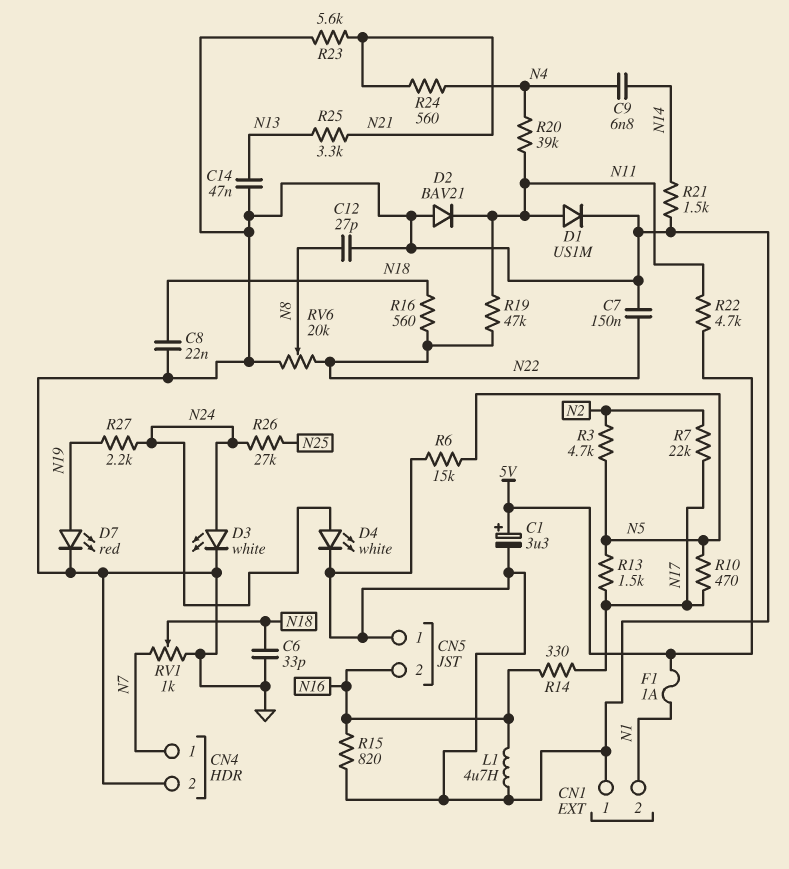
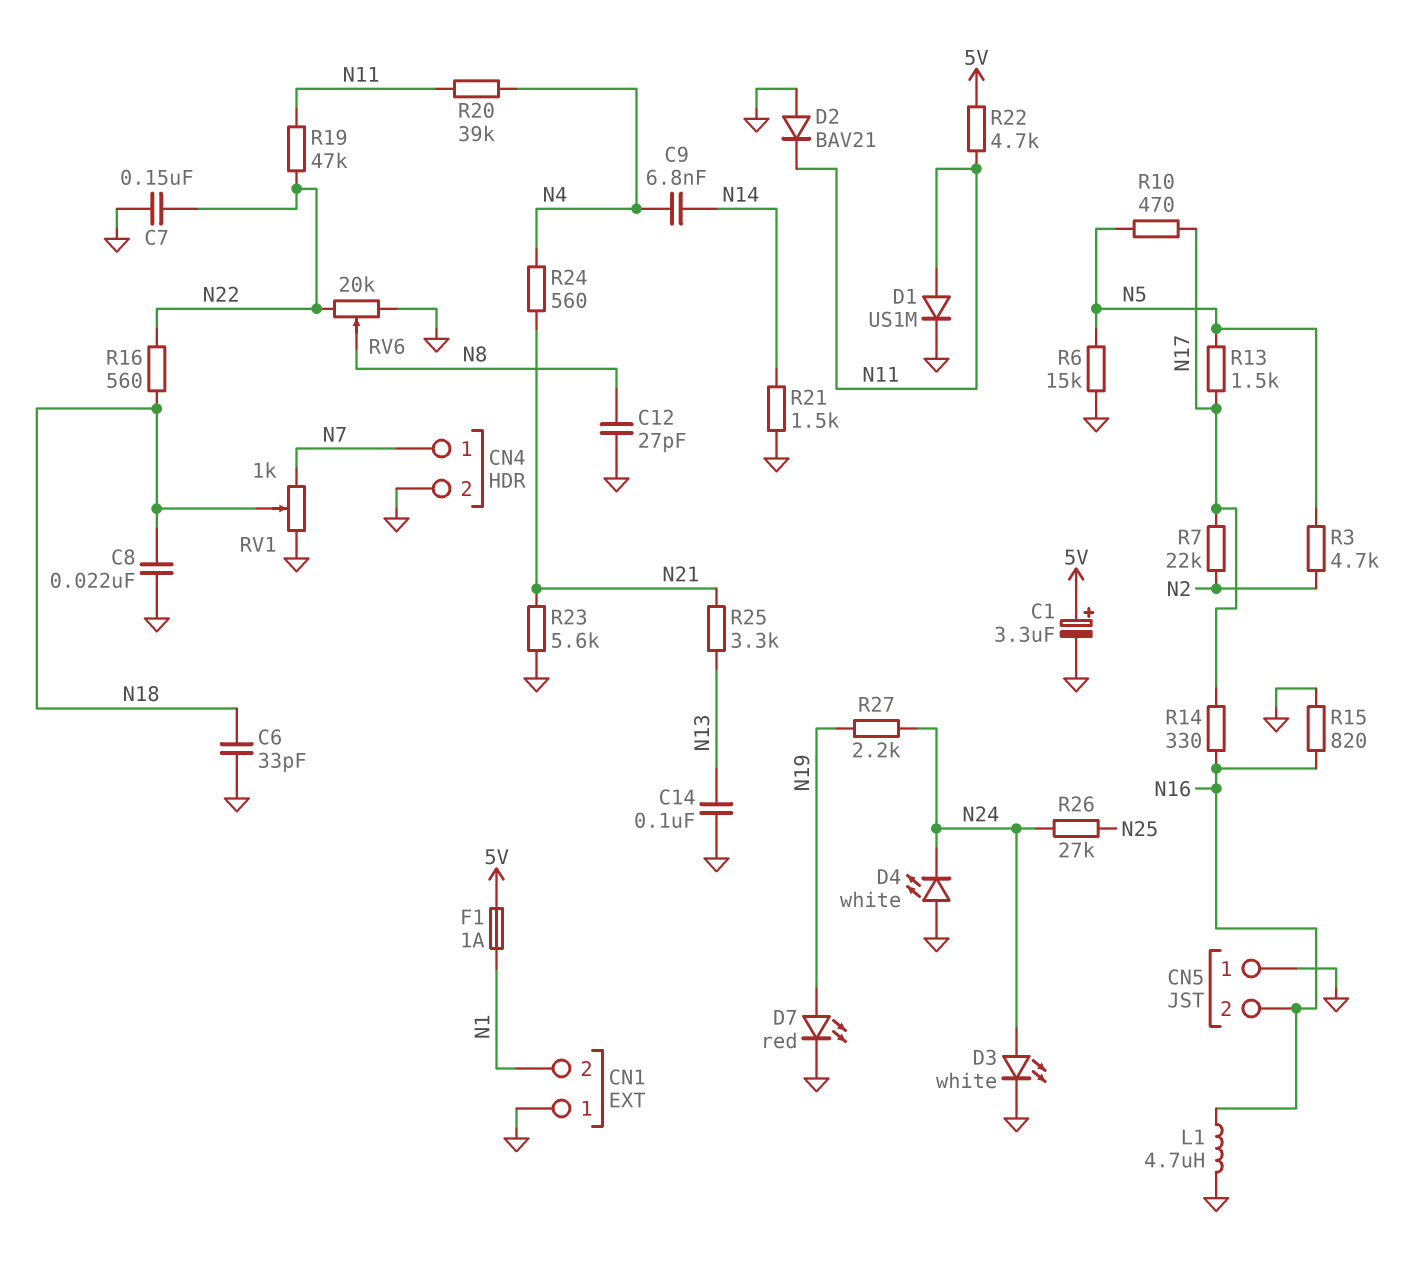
C14: 47nF (GND, N13) -> 100nF (GND, N13)
D4: LED white (A N24, K GND) -> LED white (A GND, K N24)

